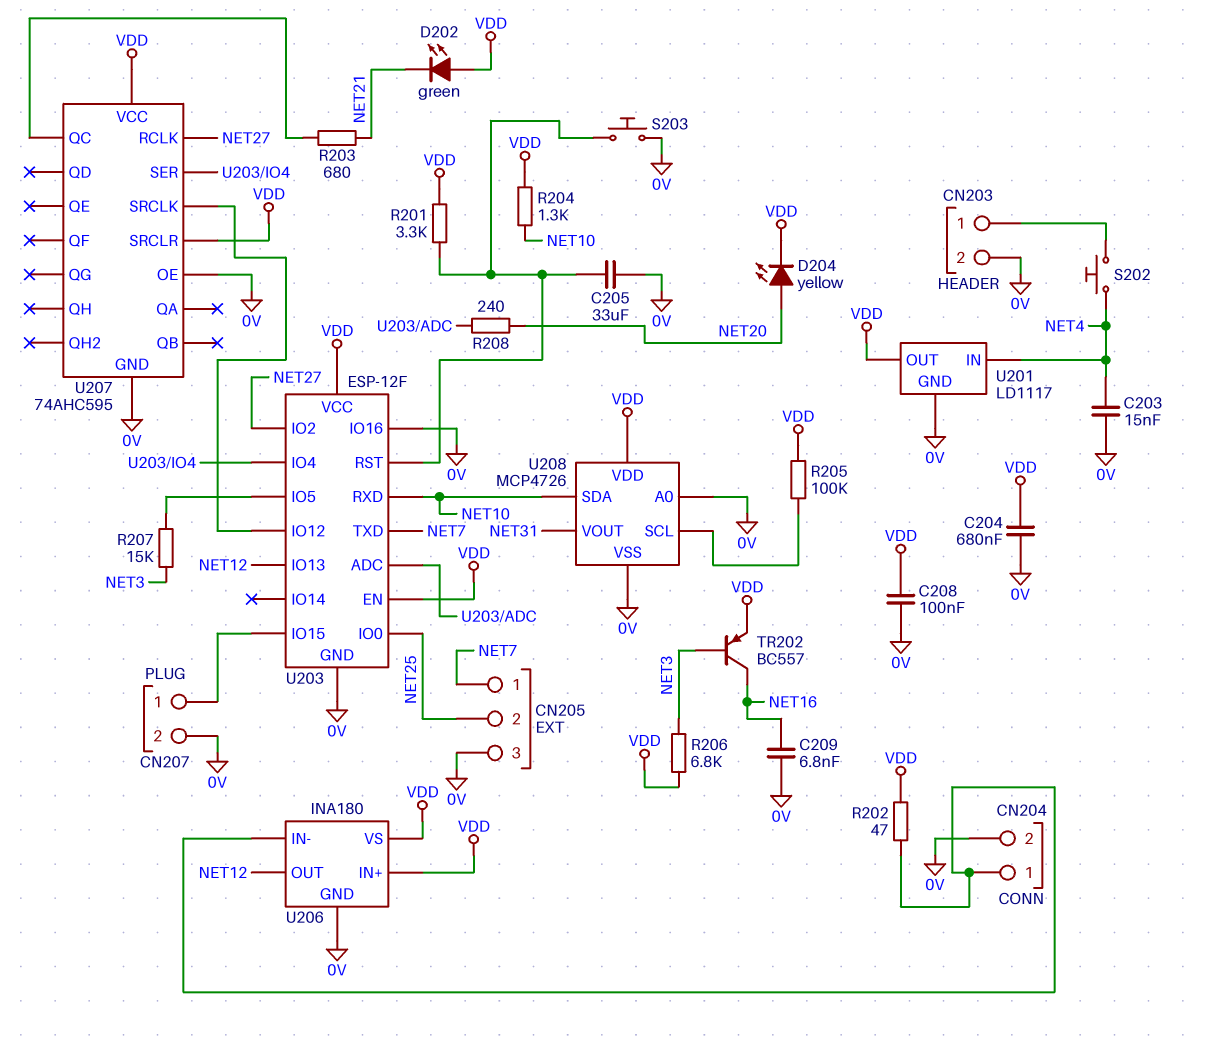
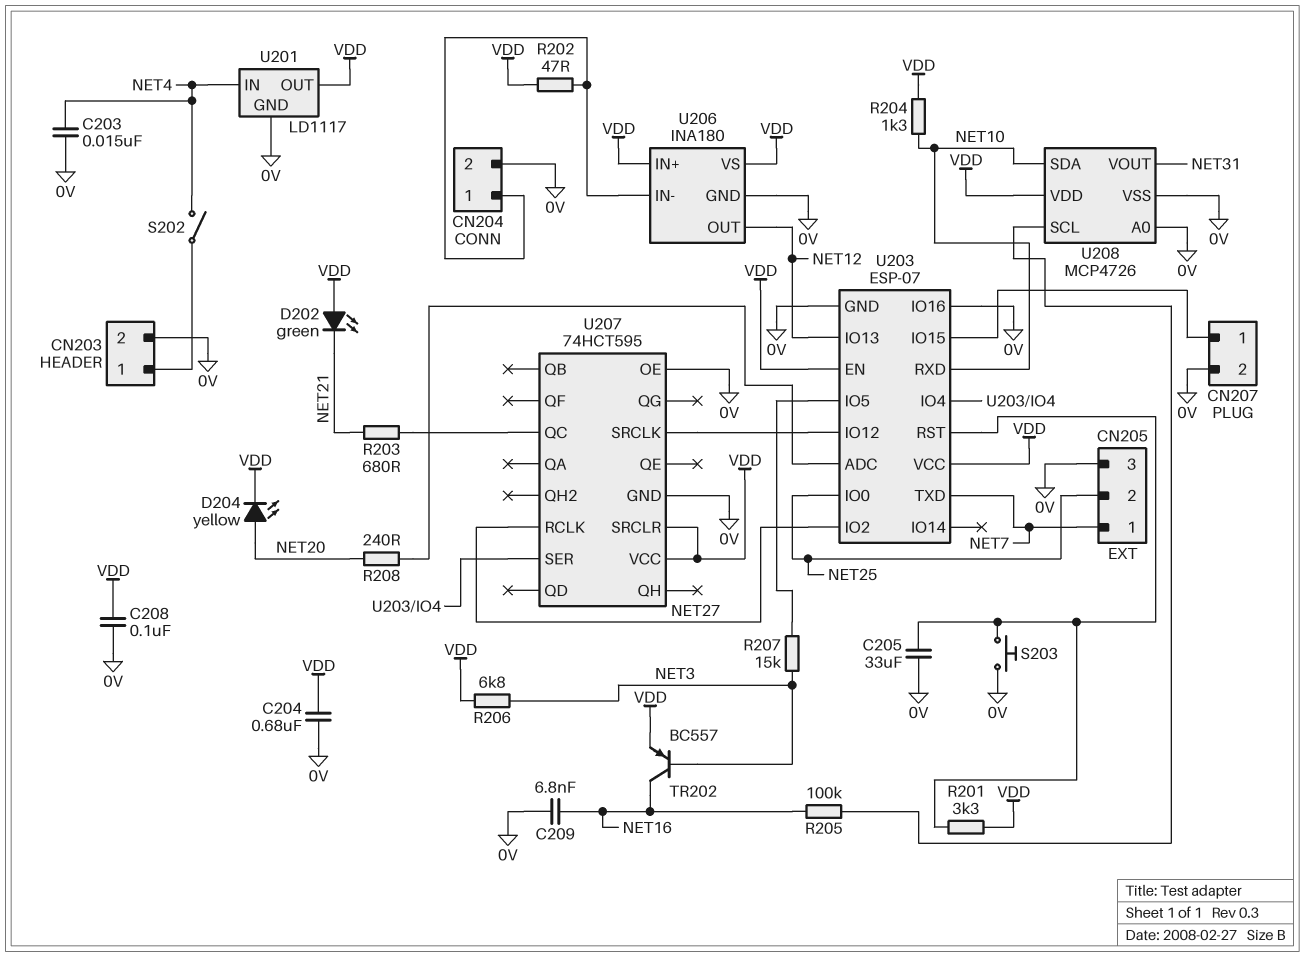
R205: 100k (U208/SCL, VDD) -> 100k (NET16, U208/SCL)
S202: button (CN203/1, NET4) -> switch (CN203/1, NET4)
U203: ESP-12F -> ESP-07
U207: 74AHC595 -> 74HCT595

